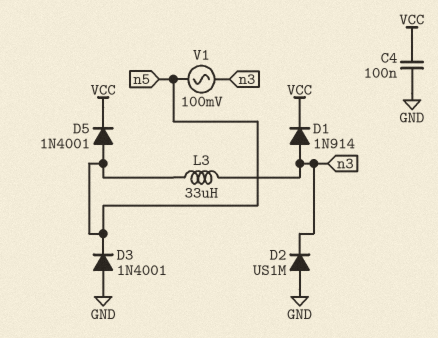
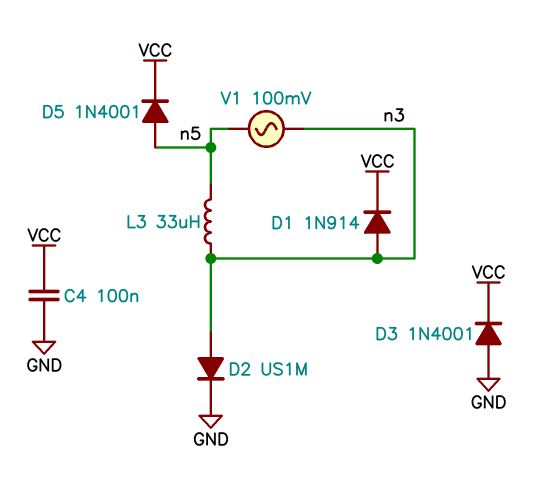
D2: diode US1M (A GND, K n3) -> diode US1M (A n3, K GND)
D3: diode 1N4001 (A GND, K n5) -> diode 1N4001 (A GND, K VCC)

